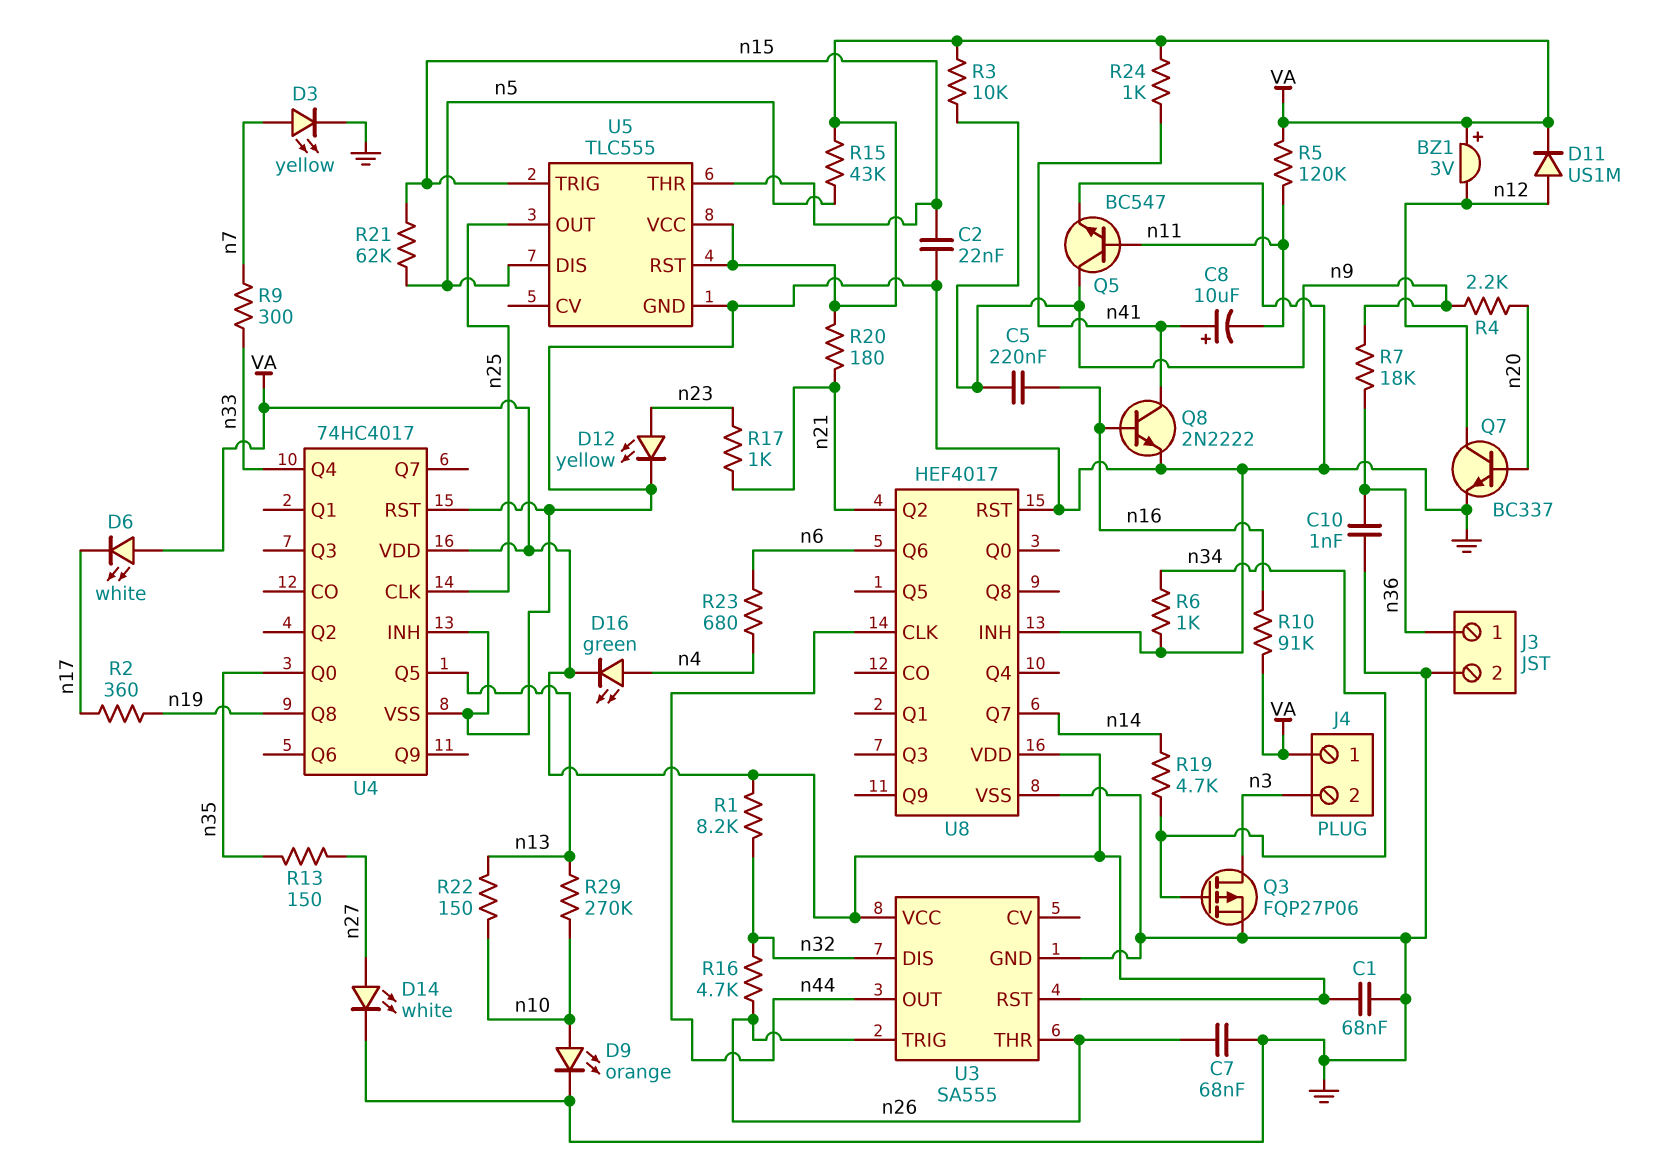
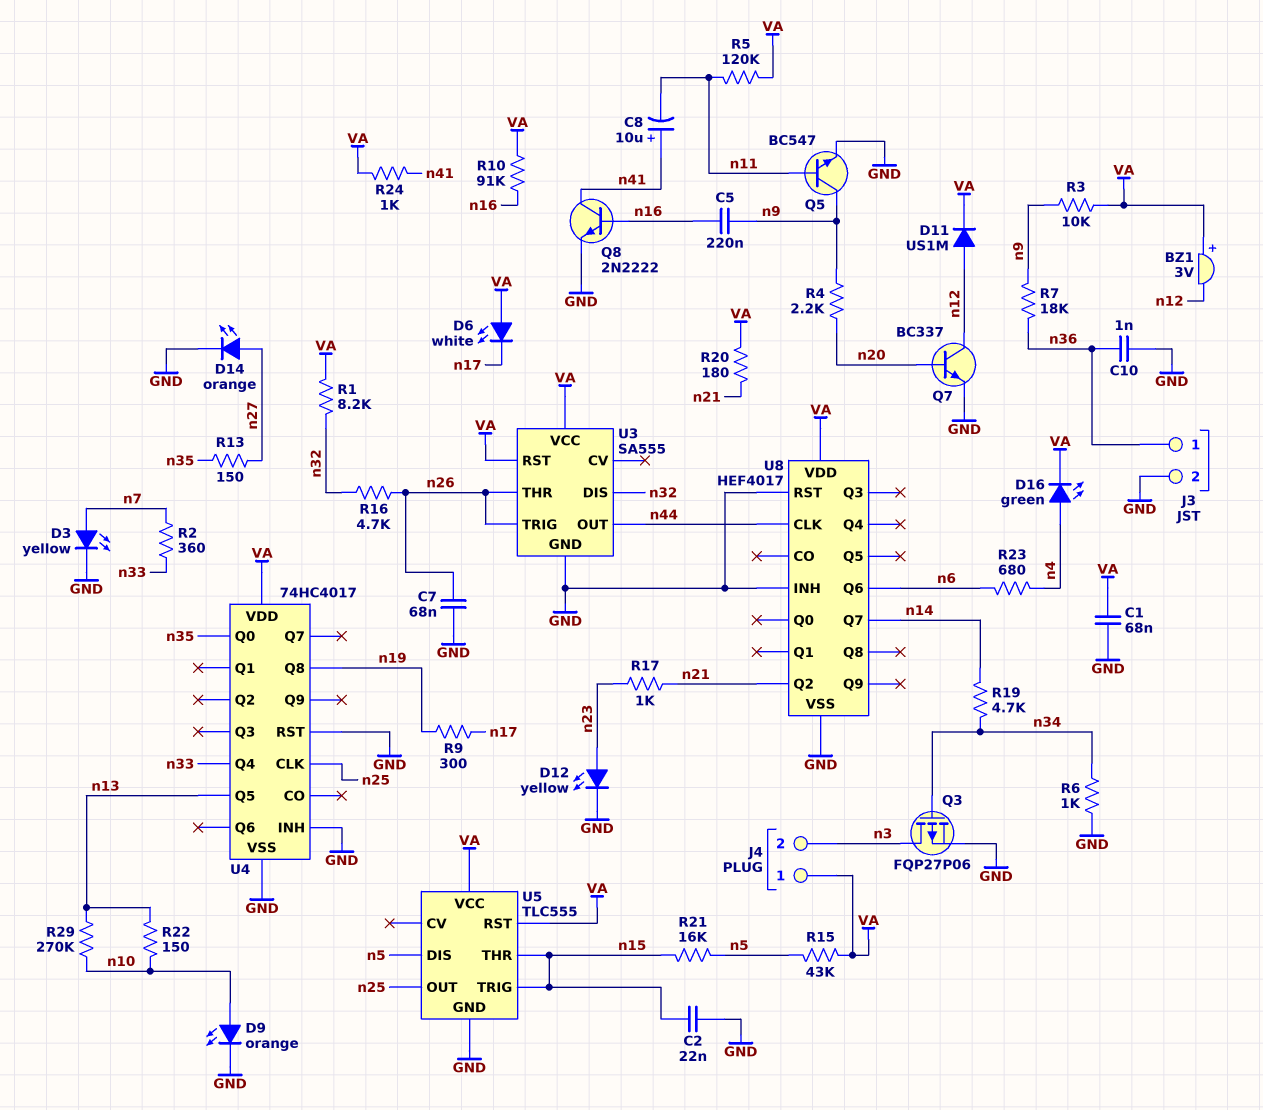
D14: LED white (A n27, K GND) -> LED orange (A n27, K GND)
R2: 360 (n17, n19) -> 360 (n7, n33)
R9: 300 (n7, n33) -> 300 (n17, n19)
R21: 62k (n5, n15) -> 16k (n5, n15)

